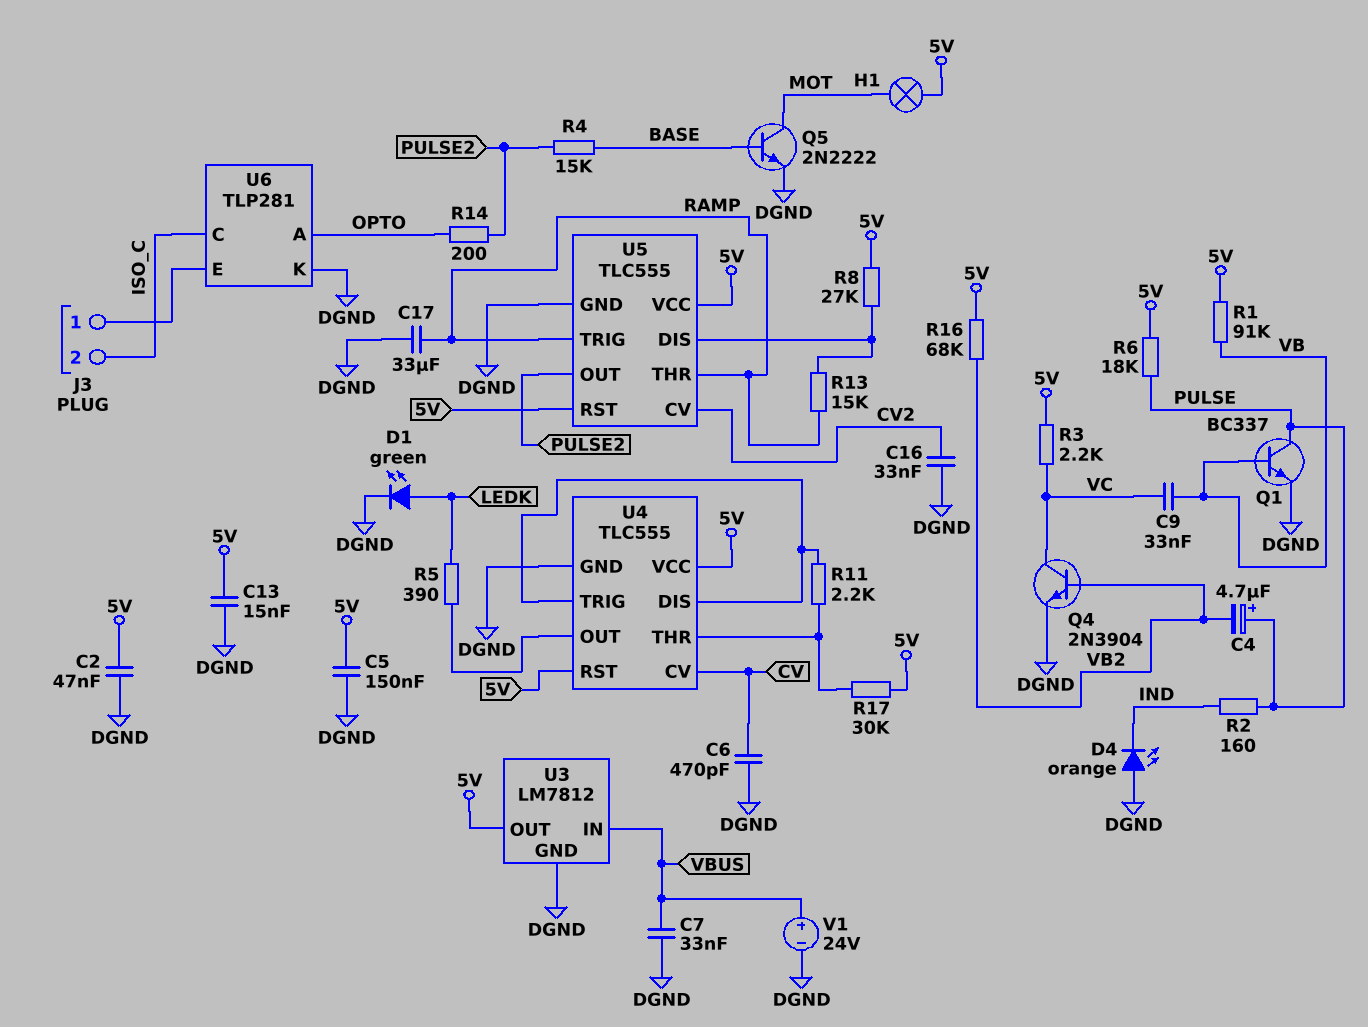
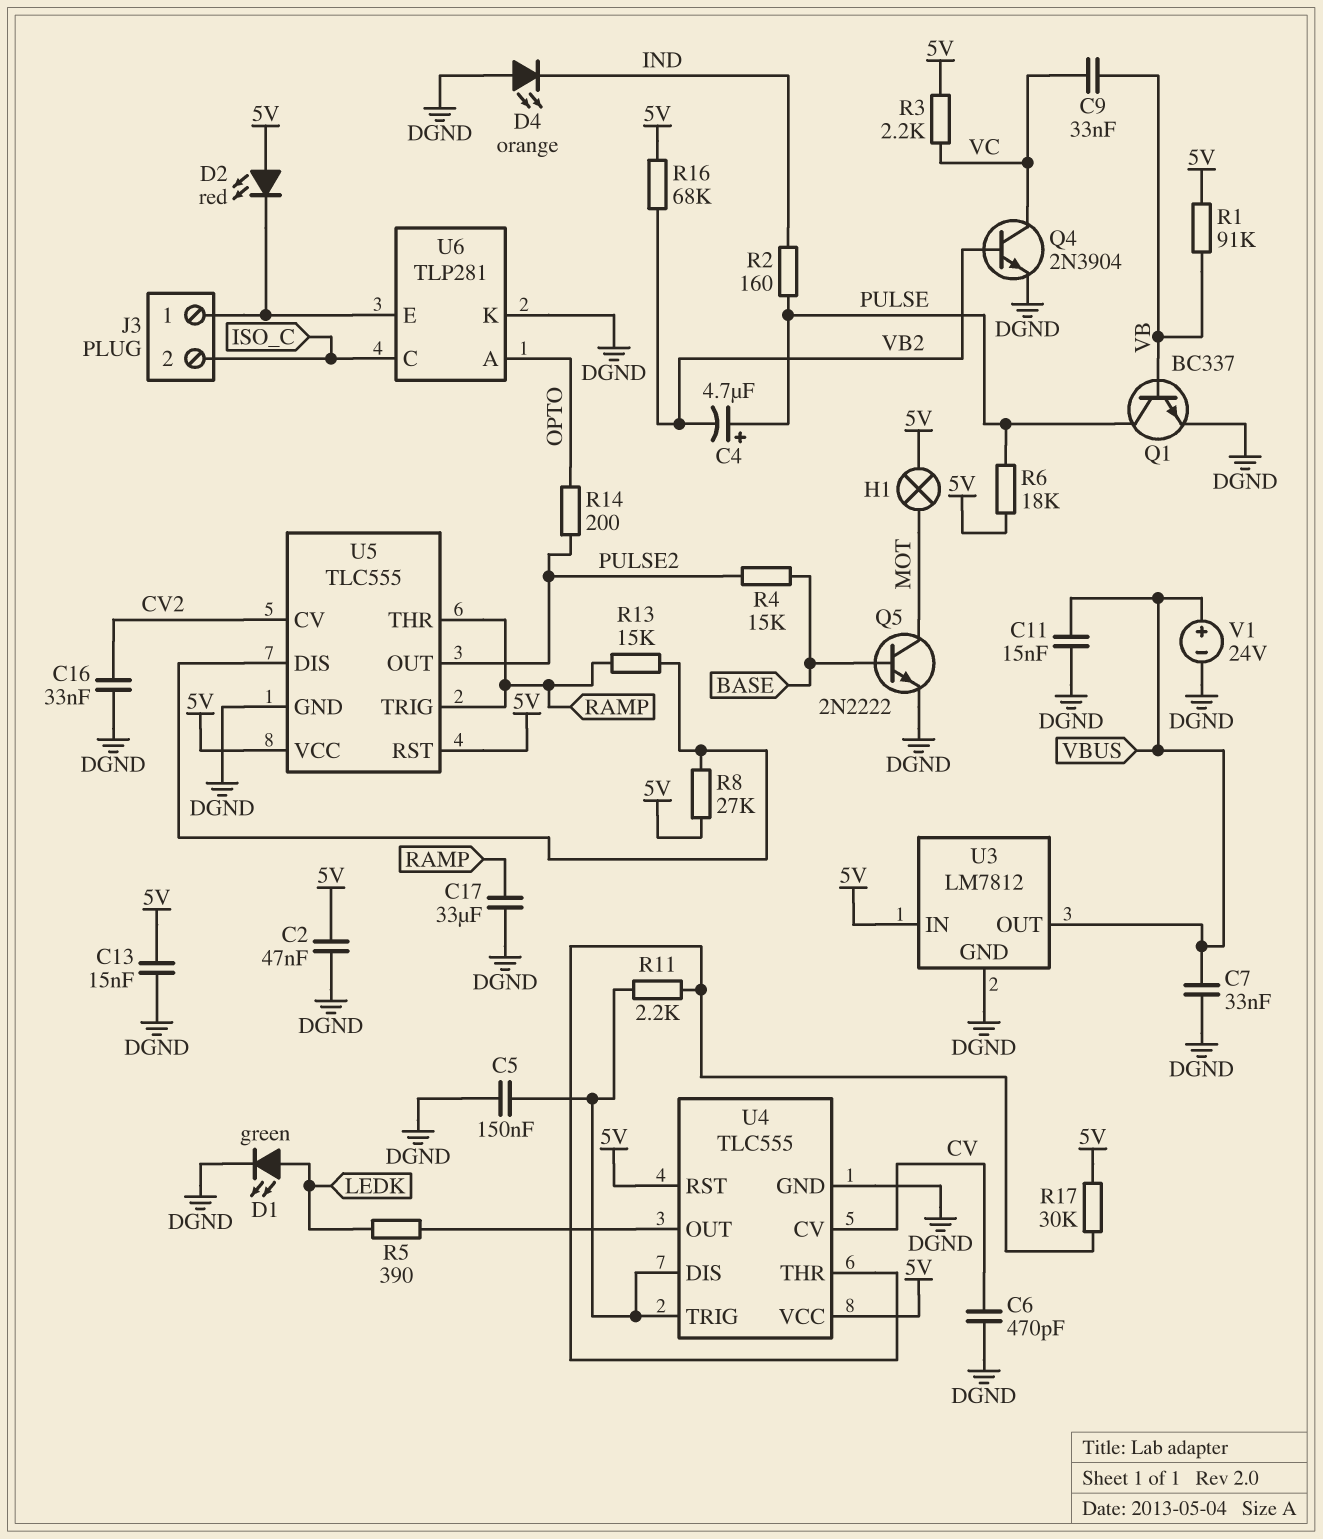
C5: 150nF (5V, DGND) -> 150nF (DGND, U4/DIS)
C11: none -> 15nF (DGND, VBUS)
D2: none -> LED red (A 5V, K J3/1)
U3 pin IN: VBUS -> 5V
U3 pin OUT: 5V -> VBUS

